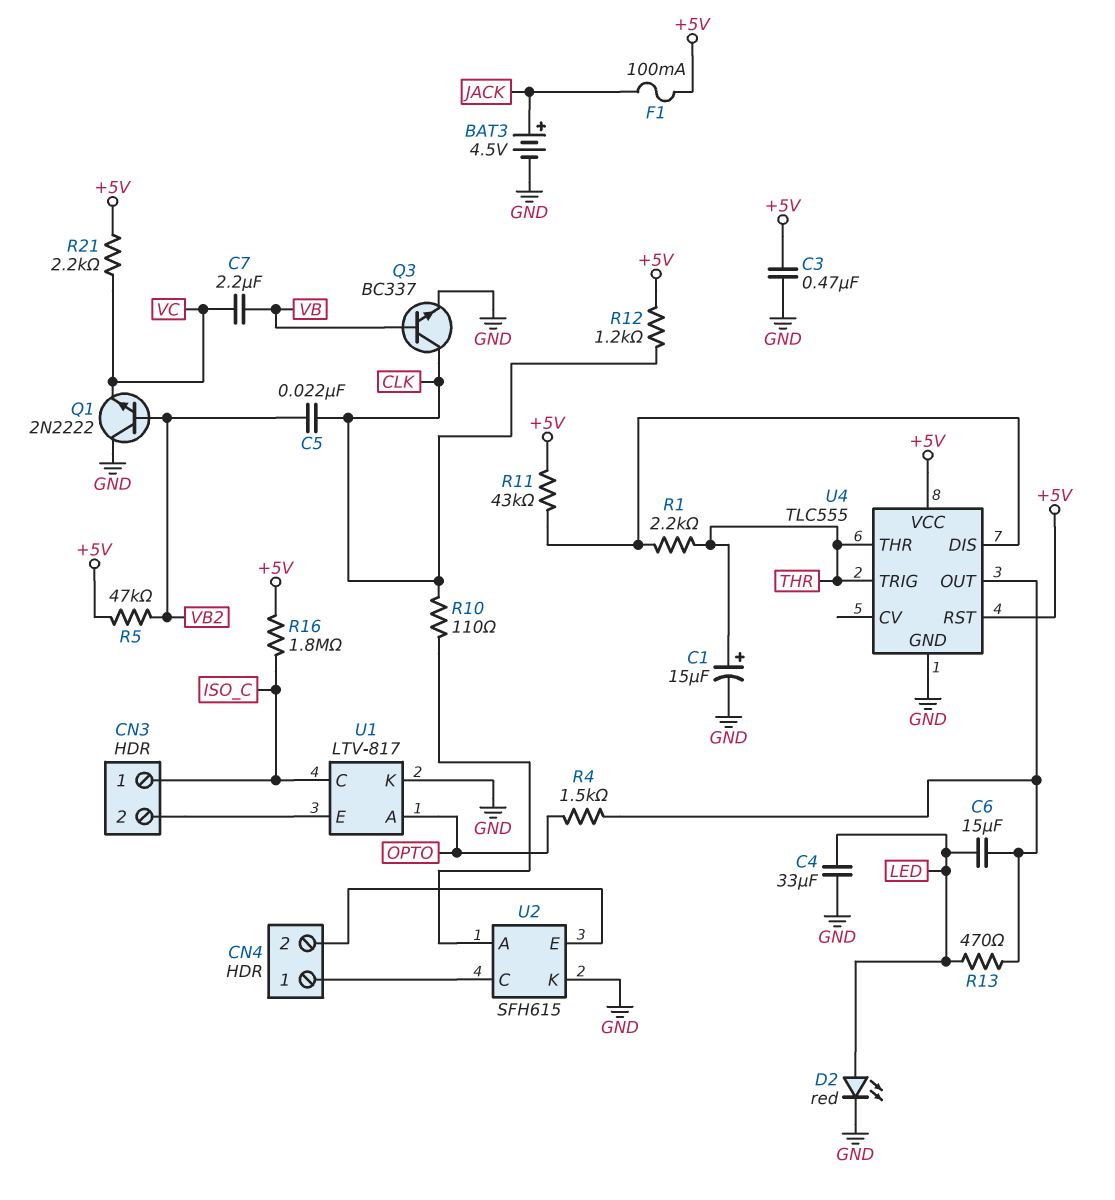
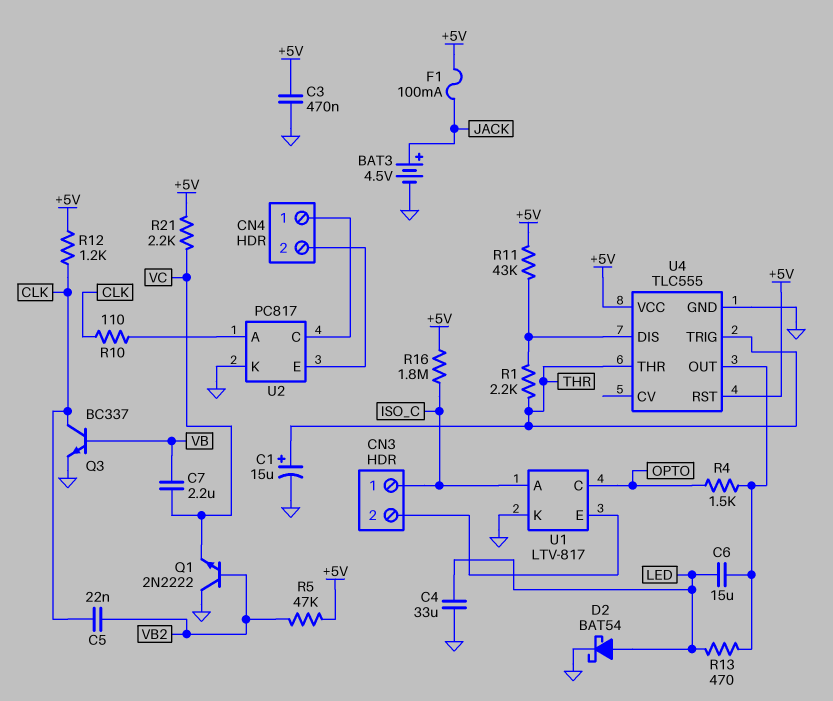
D2: LED red (A LED, K GND) -> schottky BAT54 (A LED, K GND)
U1 pin A: OPTO -> ISO_C
U1 pin C: ISO_C -> OPTO
U2: SFH615 -> PC817

